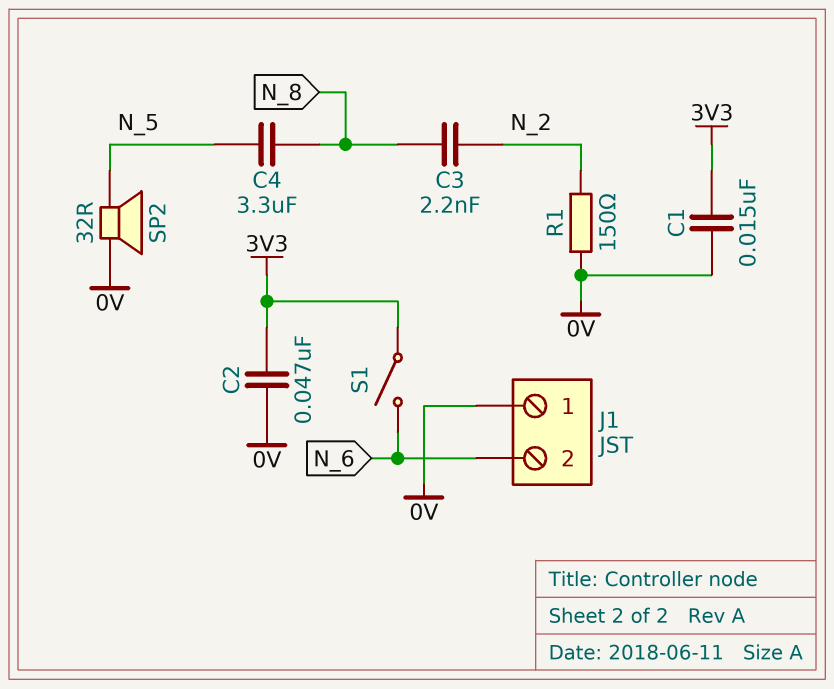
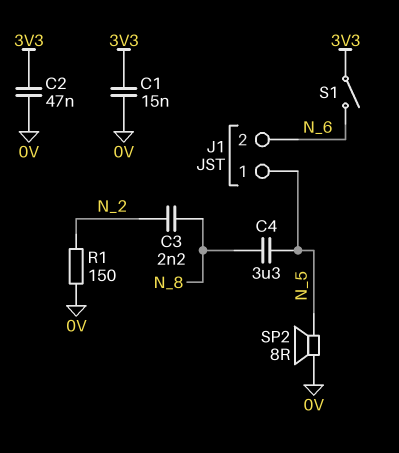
J1 pin 1: 0V -> N_5
SP2: speaker 32R (0V, N_5) -> speaker 8R (0V, N_5)

